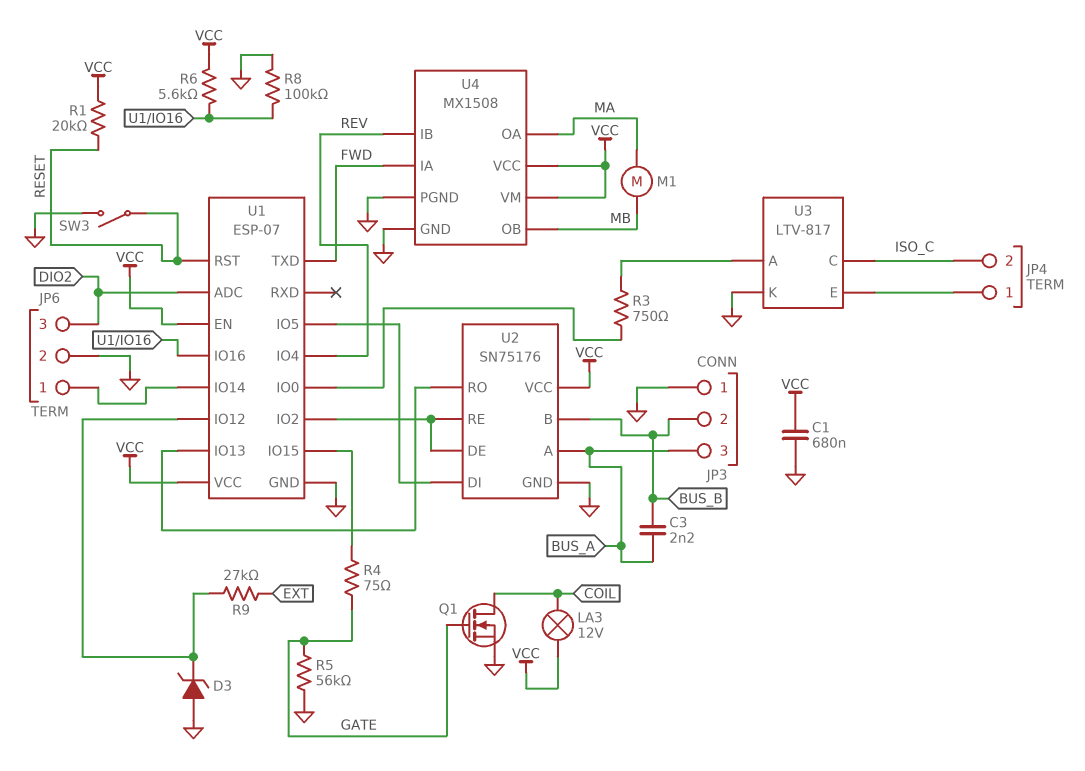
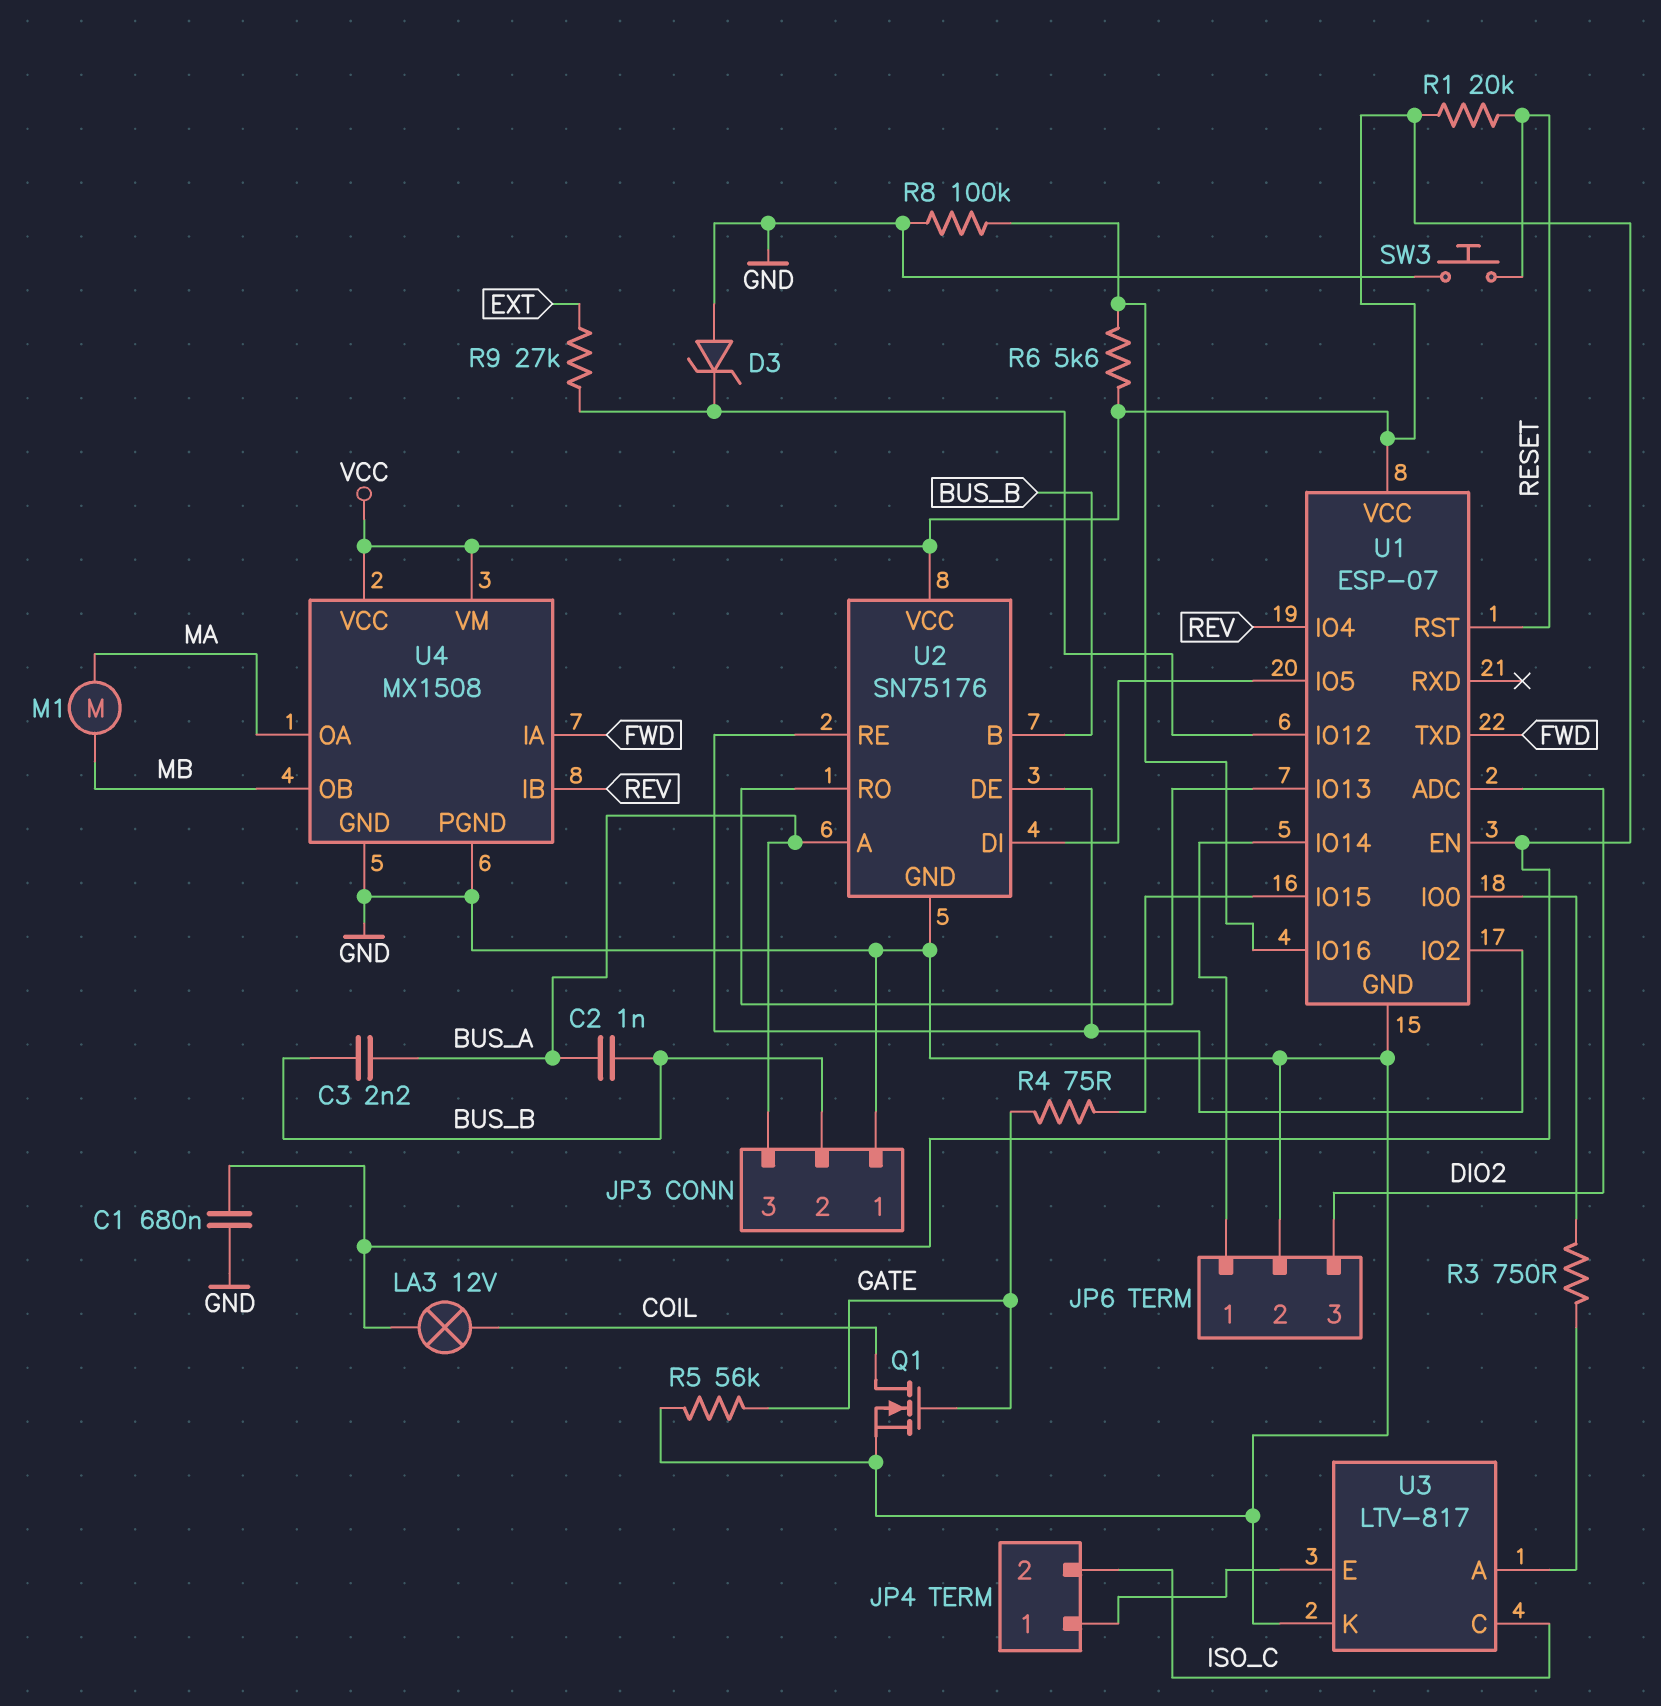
C2: none -> 1nF (BUS_A, BUS_B)
SW3: switch (GND, RESET) -> button (GND, RESET)

